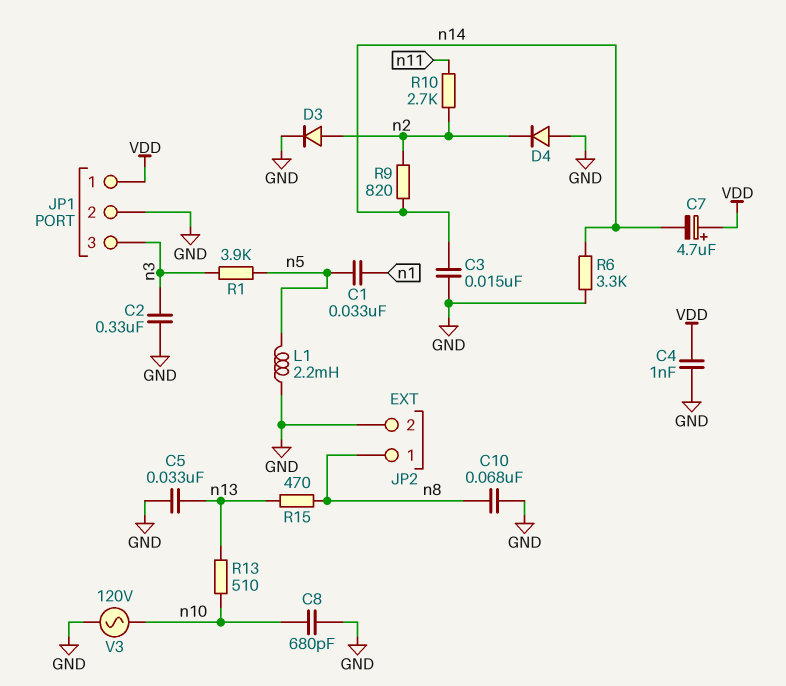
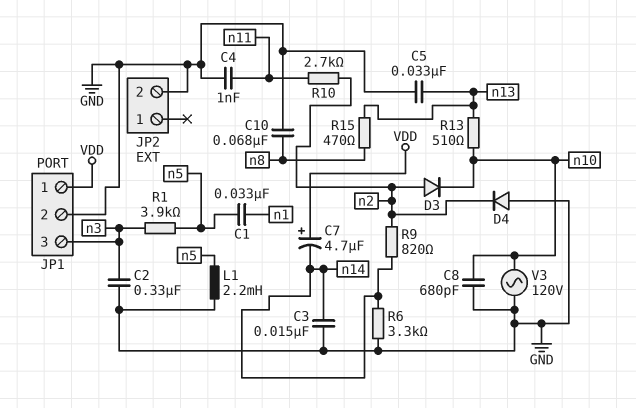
C4: 1nF (GND, VDD) -> 1nF (GND, n11)
D3: diode (A n2, K GND) -> diode (A n2, K n10)
JP2 pin 1: n8 -> none

